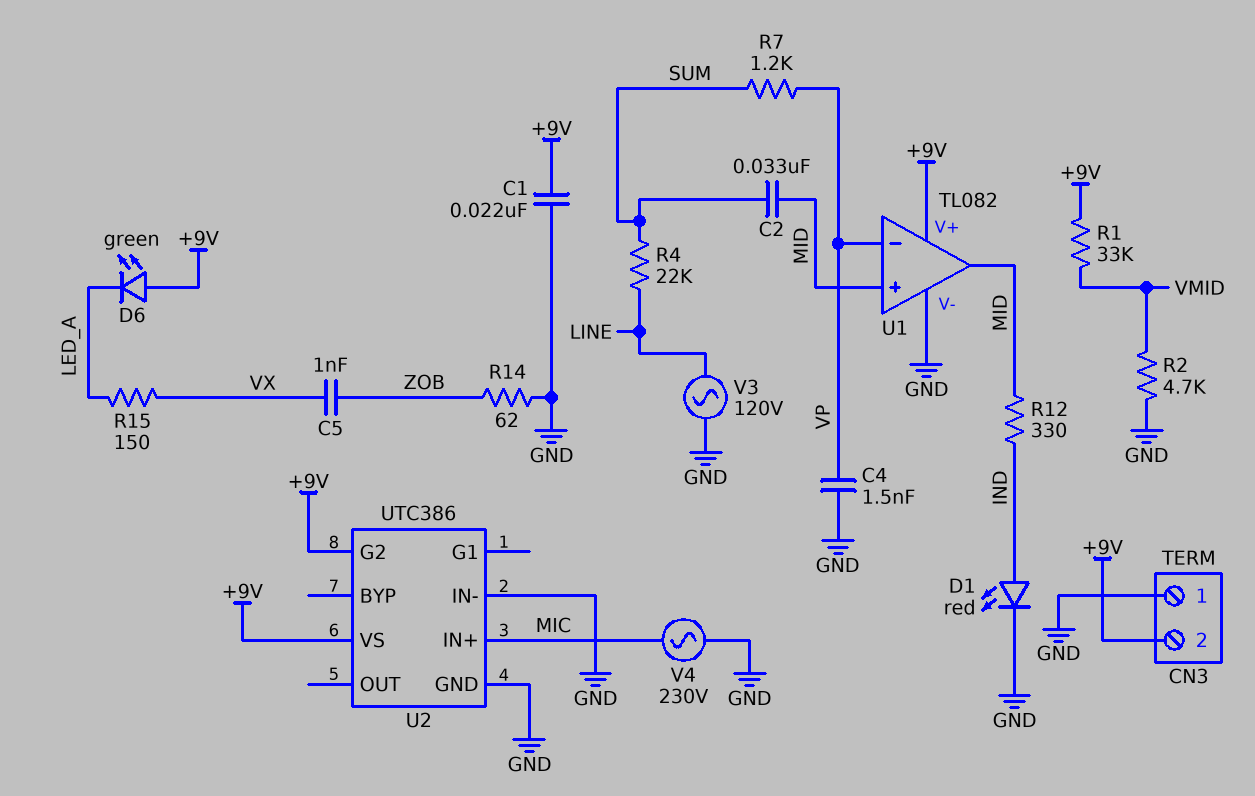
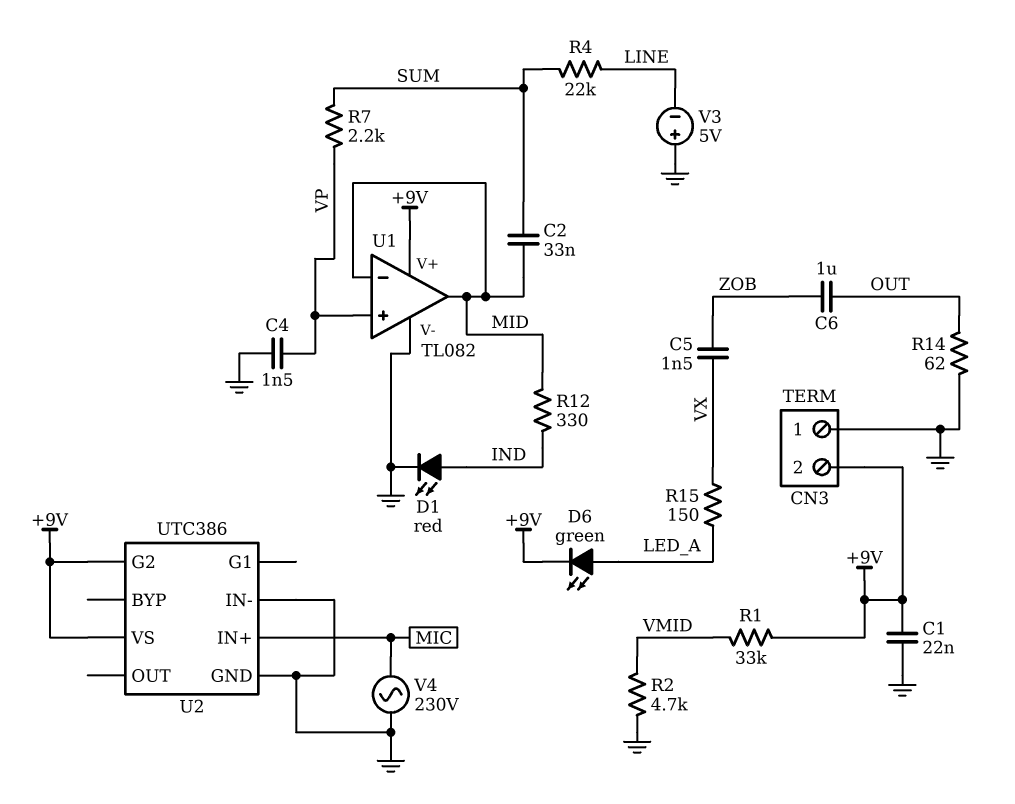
C5: 1nF (VX, ZOB) -> 1.5nF (VX, ZOB)
C6: none -> 1uF (OUT, ZOB)
D6: LED green (A +9V, K LED_A) -> LED green (A LED_A, K +9V)
R7: 1.2k (SUM, VP) -> 2.2k (SUM, VP)
R14: 62 (GND, ZOB) -> 62 (GND, OUT)
U1 pin in+: MID -> VP
U1 pin in-: VP -> MID
V3: AC 120V (GND, LINE) -> 5V (plus GND, minus LINE)

